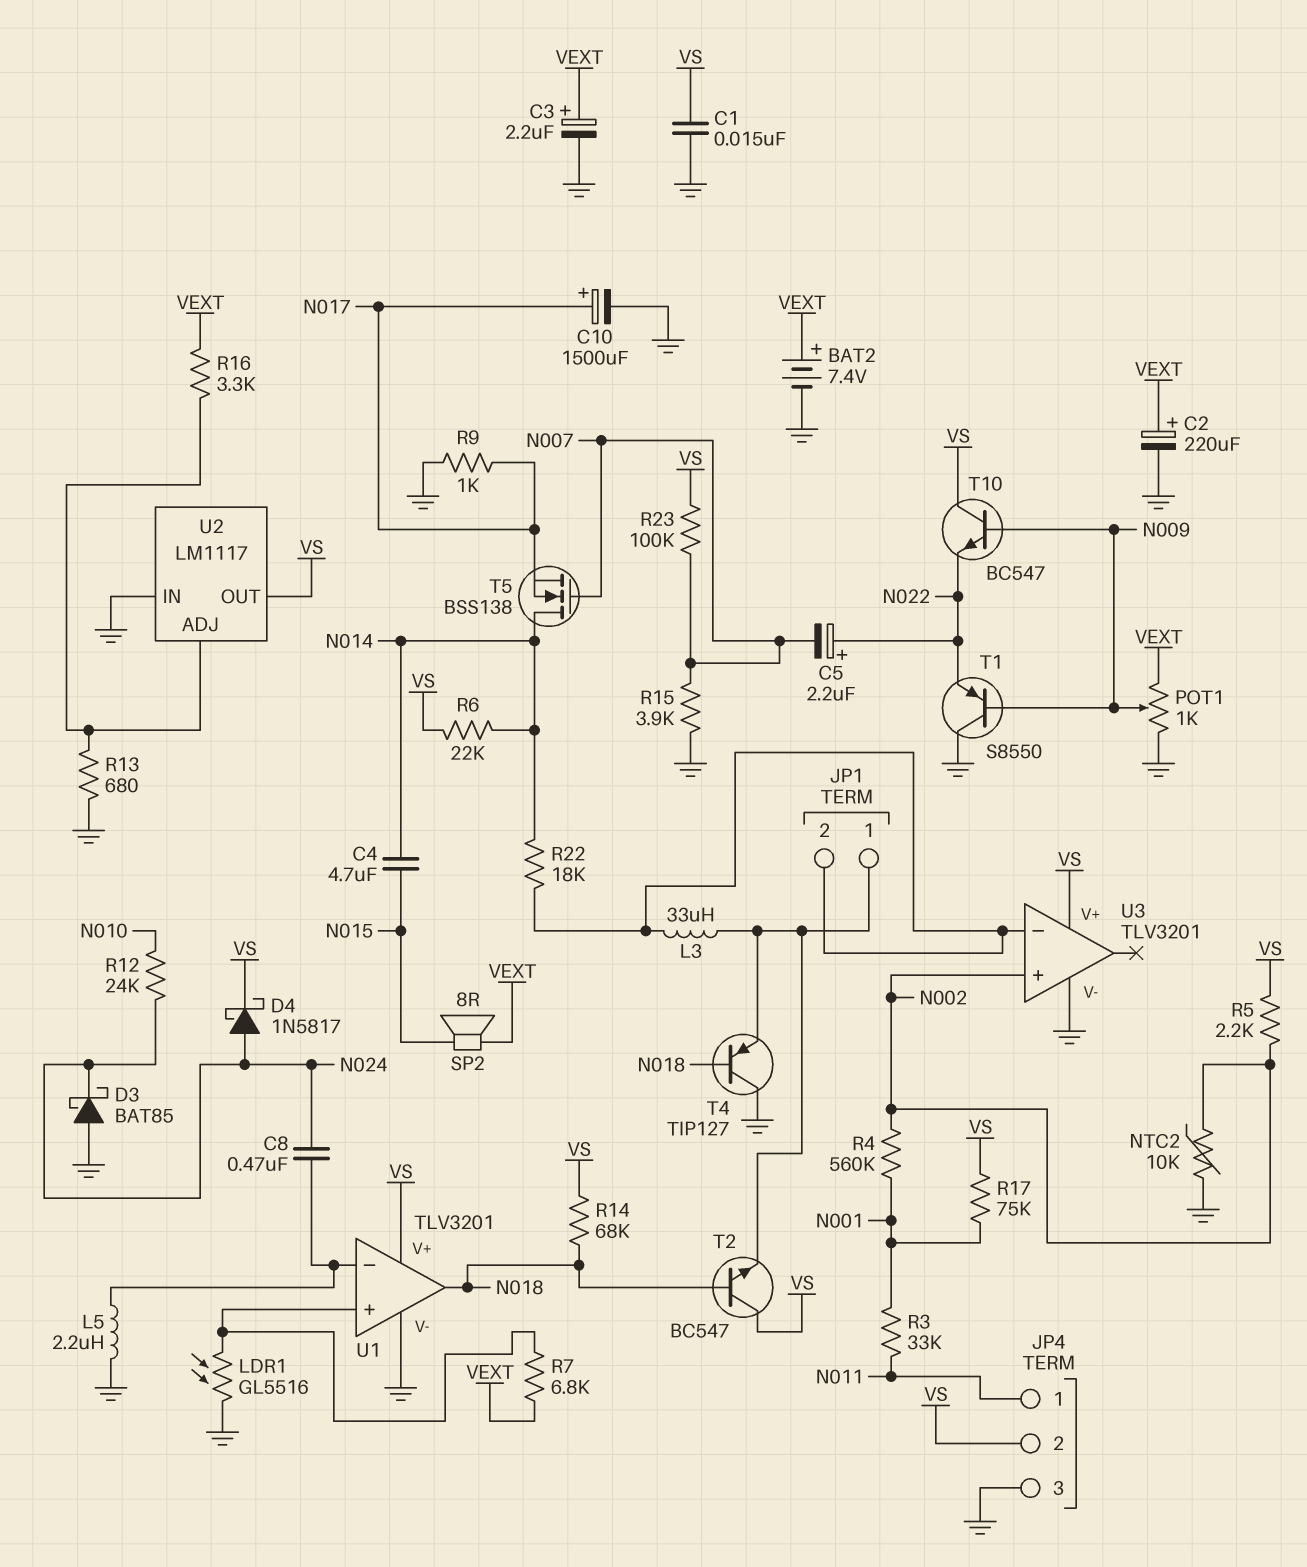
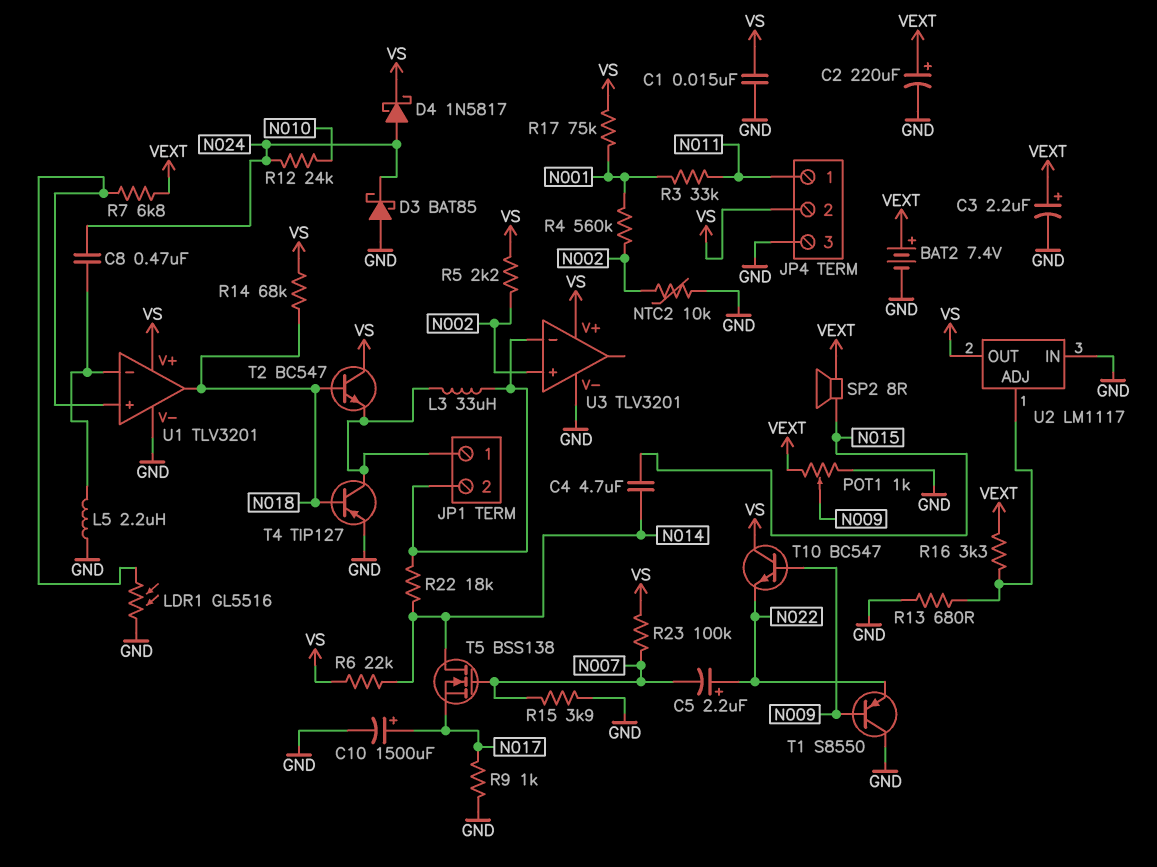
T4: PNP TIP127 (B N018, C GND, E JP1/1) -> PNP TIP127 (B N018, C JP1/1, E GND)

